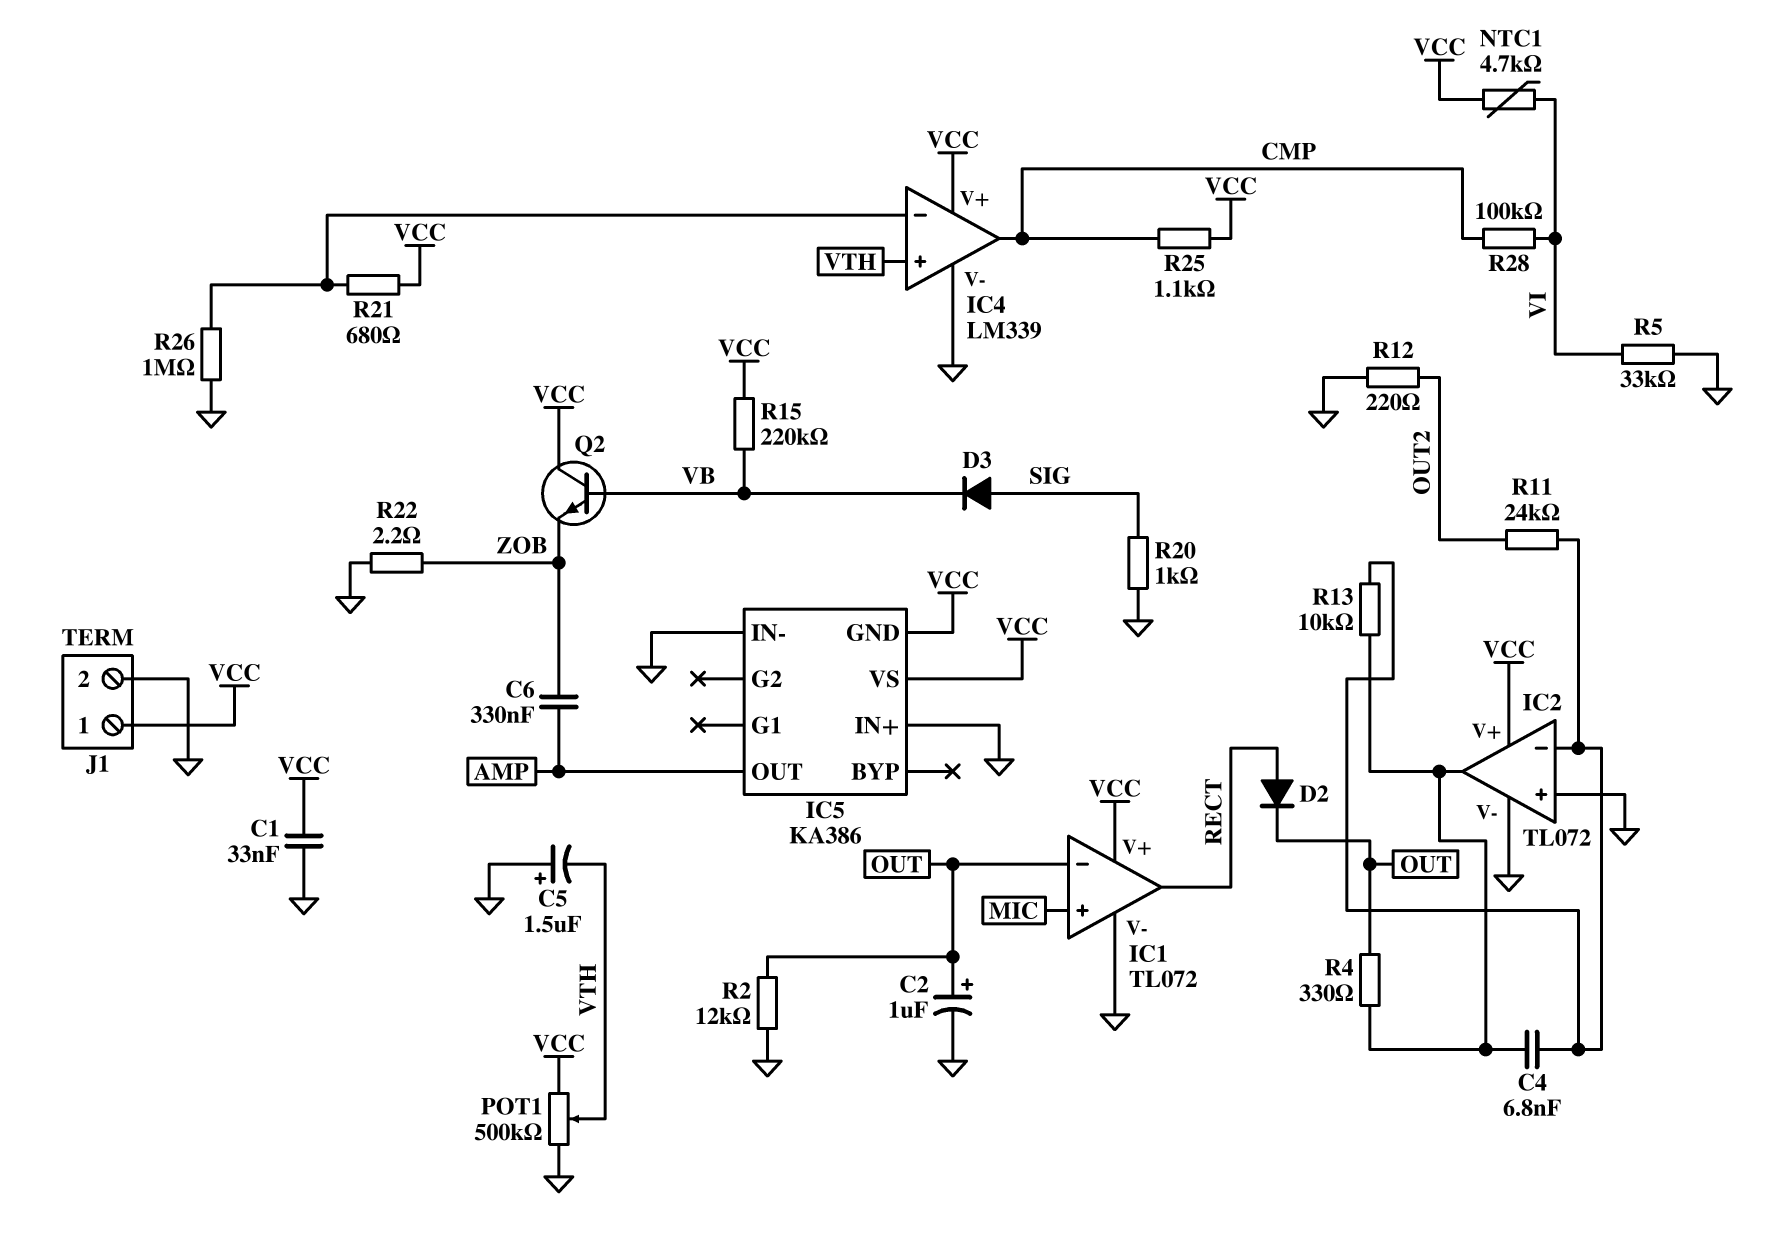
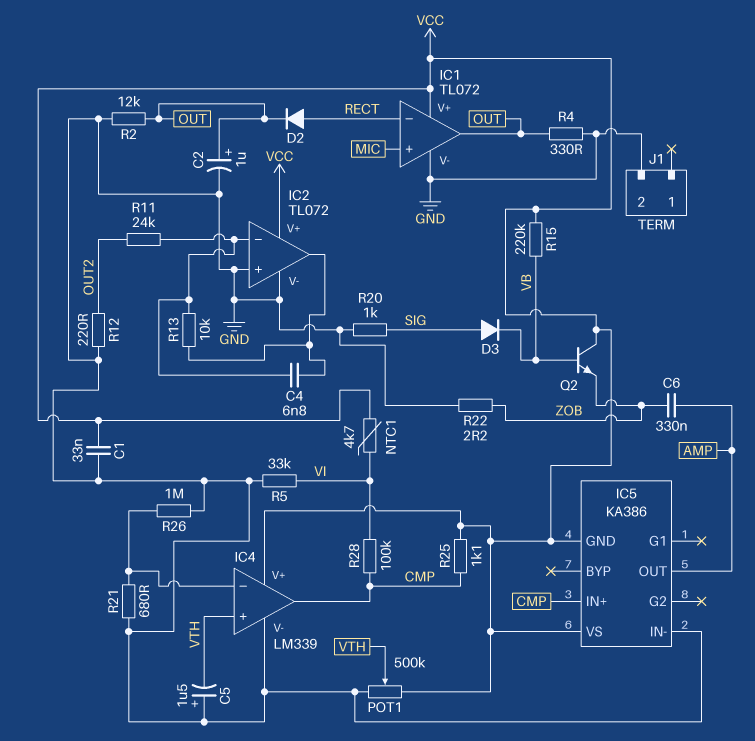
IC1 pin in-: OUT -> RECT
IC1 pin out: RECT -> OUT
IC5 pin IN+: GND -> CMP
J1 pin 1: VCC -> none
R4: 330 (IC2/out, OUT) -> 330 (GND, OUT)
R21: 680 (IC4/in-, VCC) -> 680 (GND, IC4/in-)

